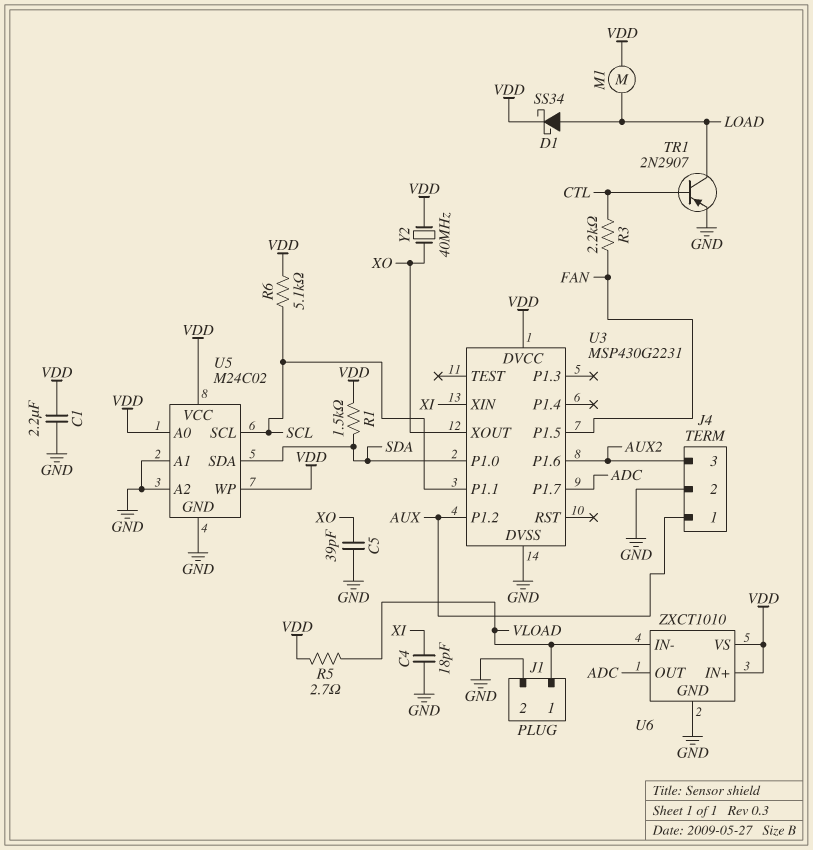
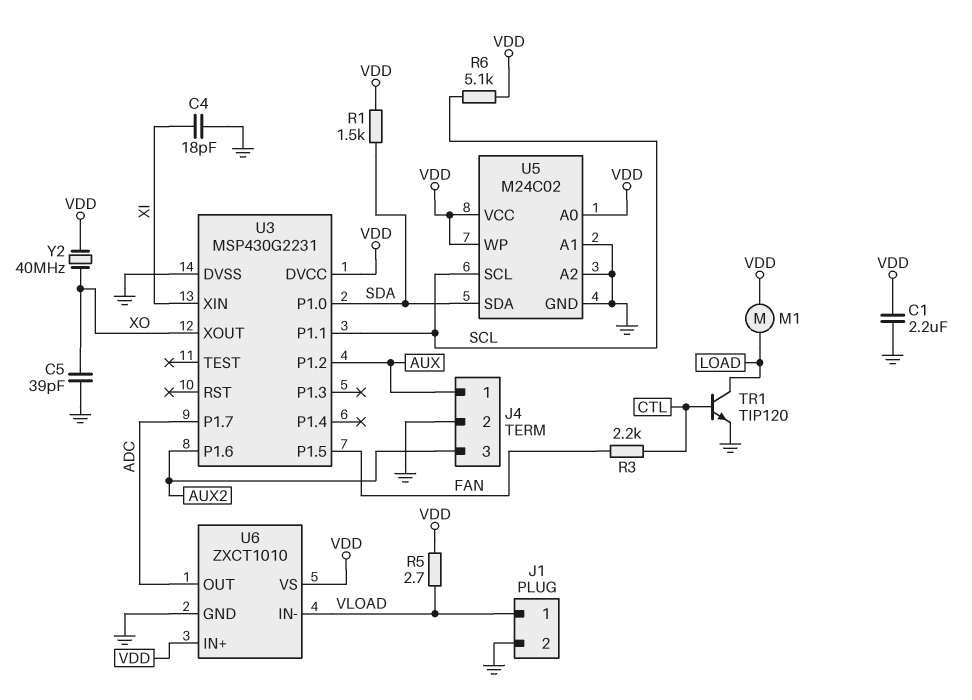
D1: schottky SS34 (A LOAD, K VDD) -> none
TR1: PNP 2N2907 (B CTL, C LOAD, E GND) -> NPN TIP120 (B CTL, C LOAD, E GND)

